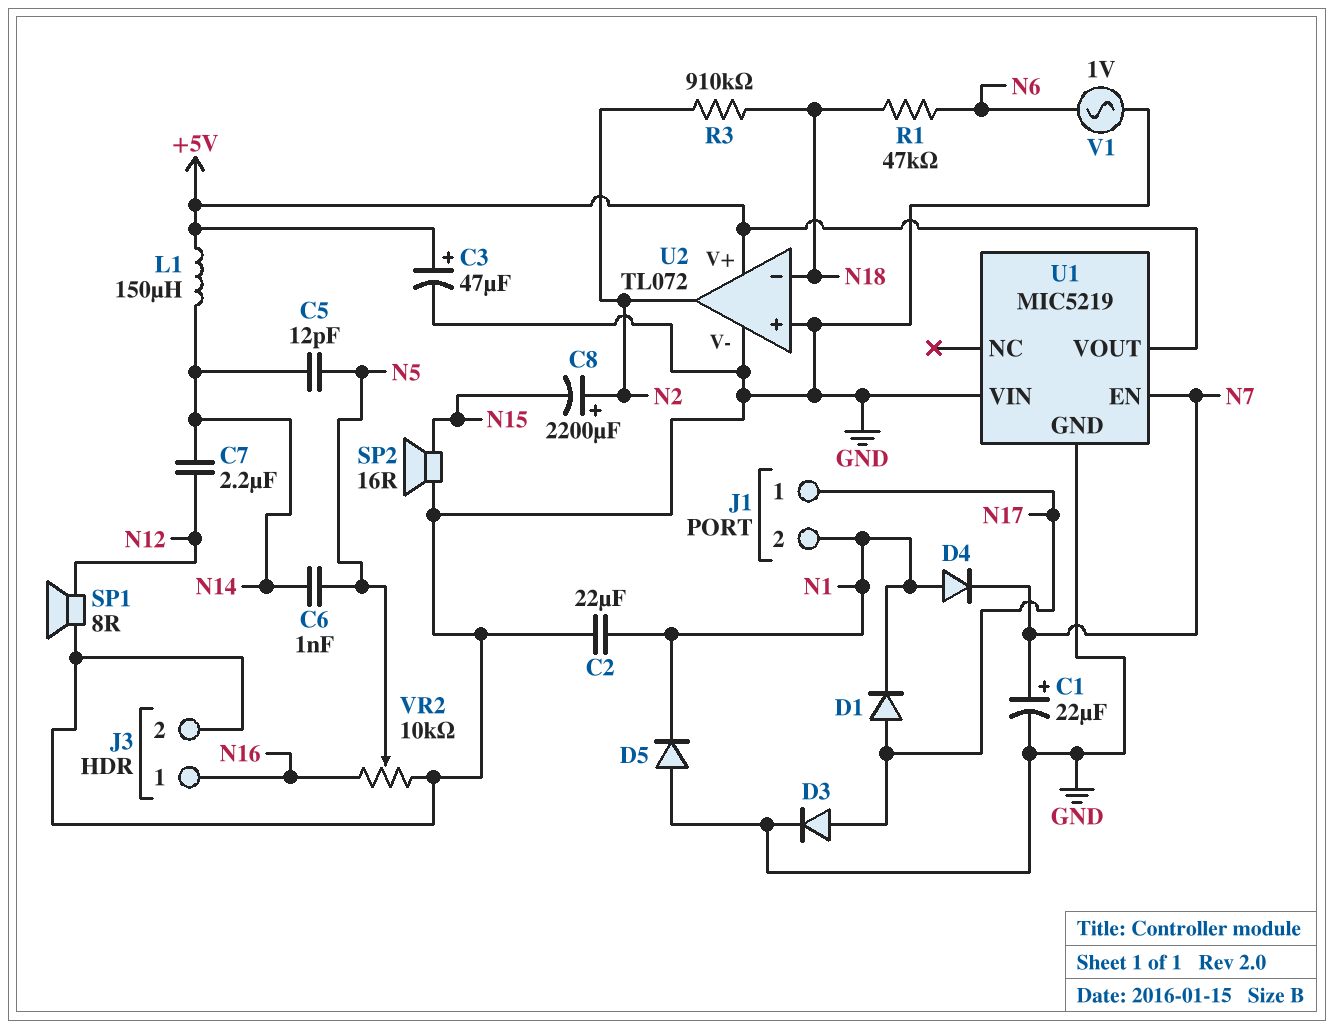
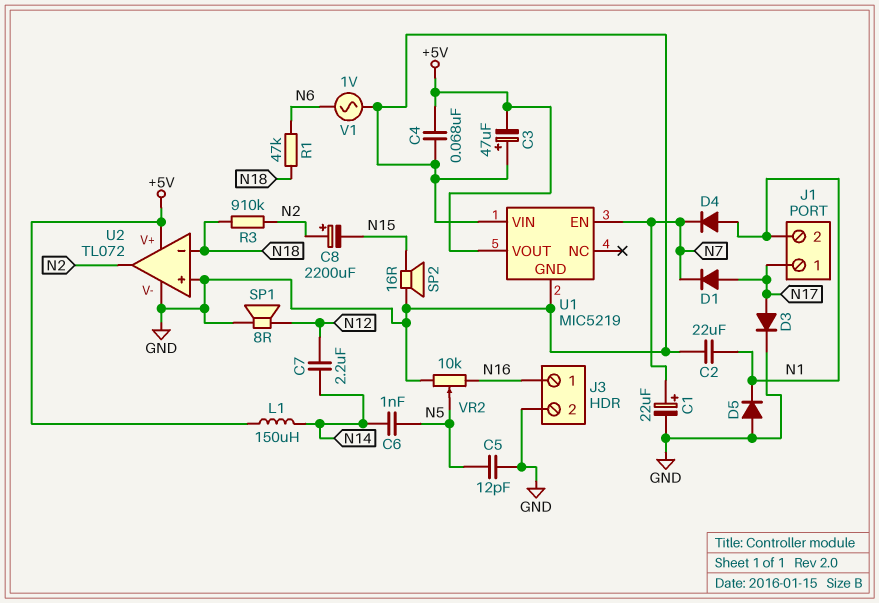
C3: 47uF (plus +5V, minus GND) -> 47uF (plus GND, minus +5V)
C4: none -> 68nF (+5V, GND)
C5: 12pF (N5, N14) -> 12pF (GND, N5)
D1: diode (A N17, K N1) -> diode (A N17, K N7)

